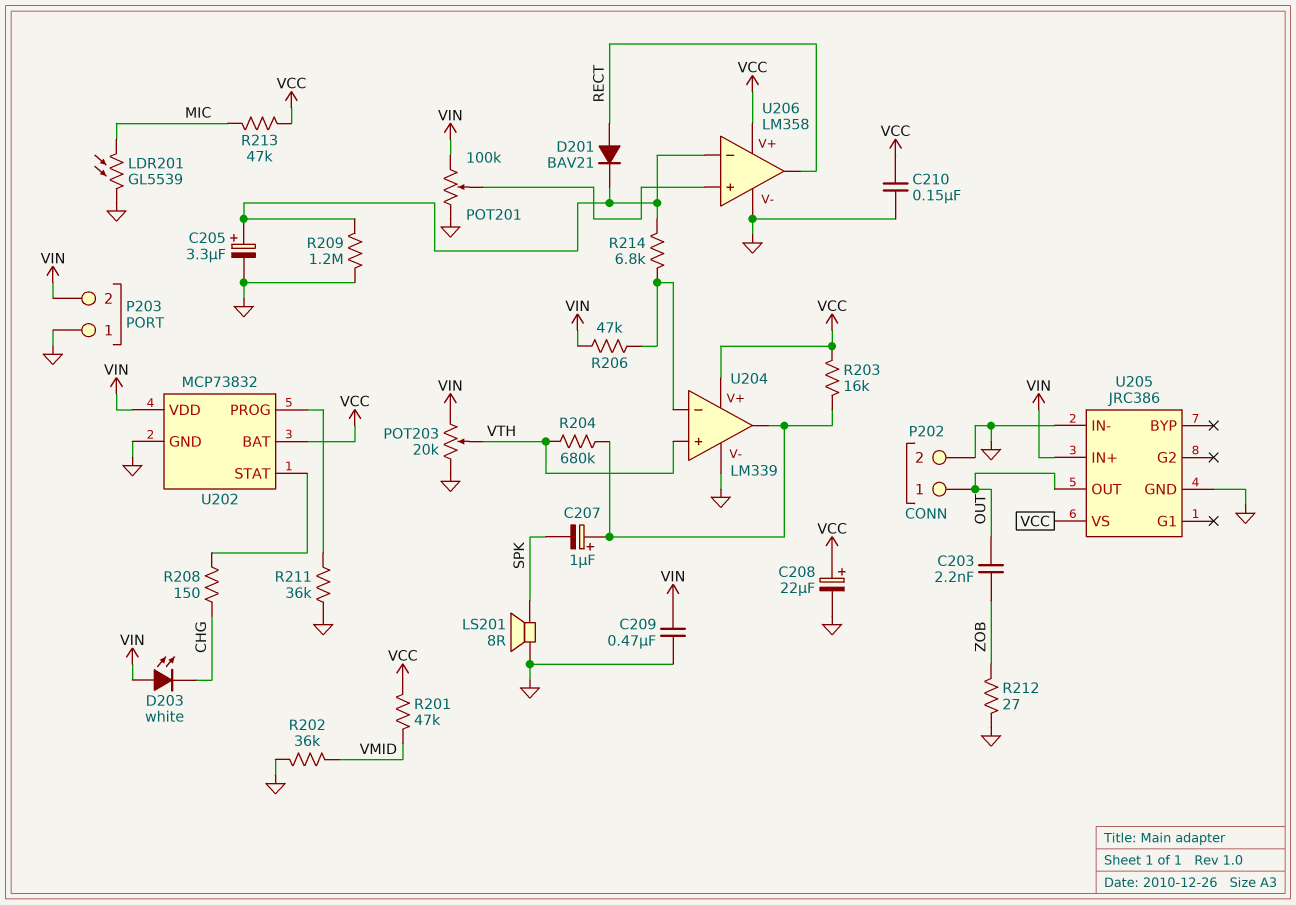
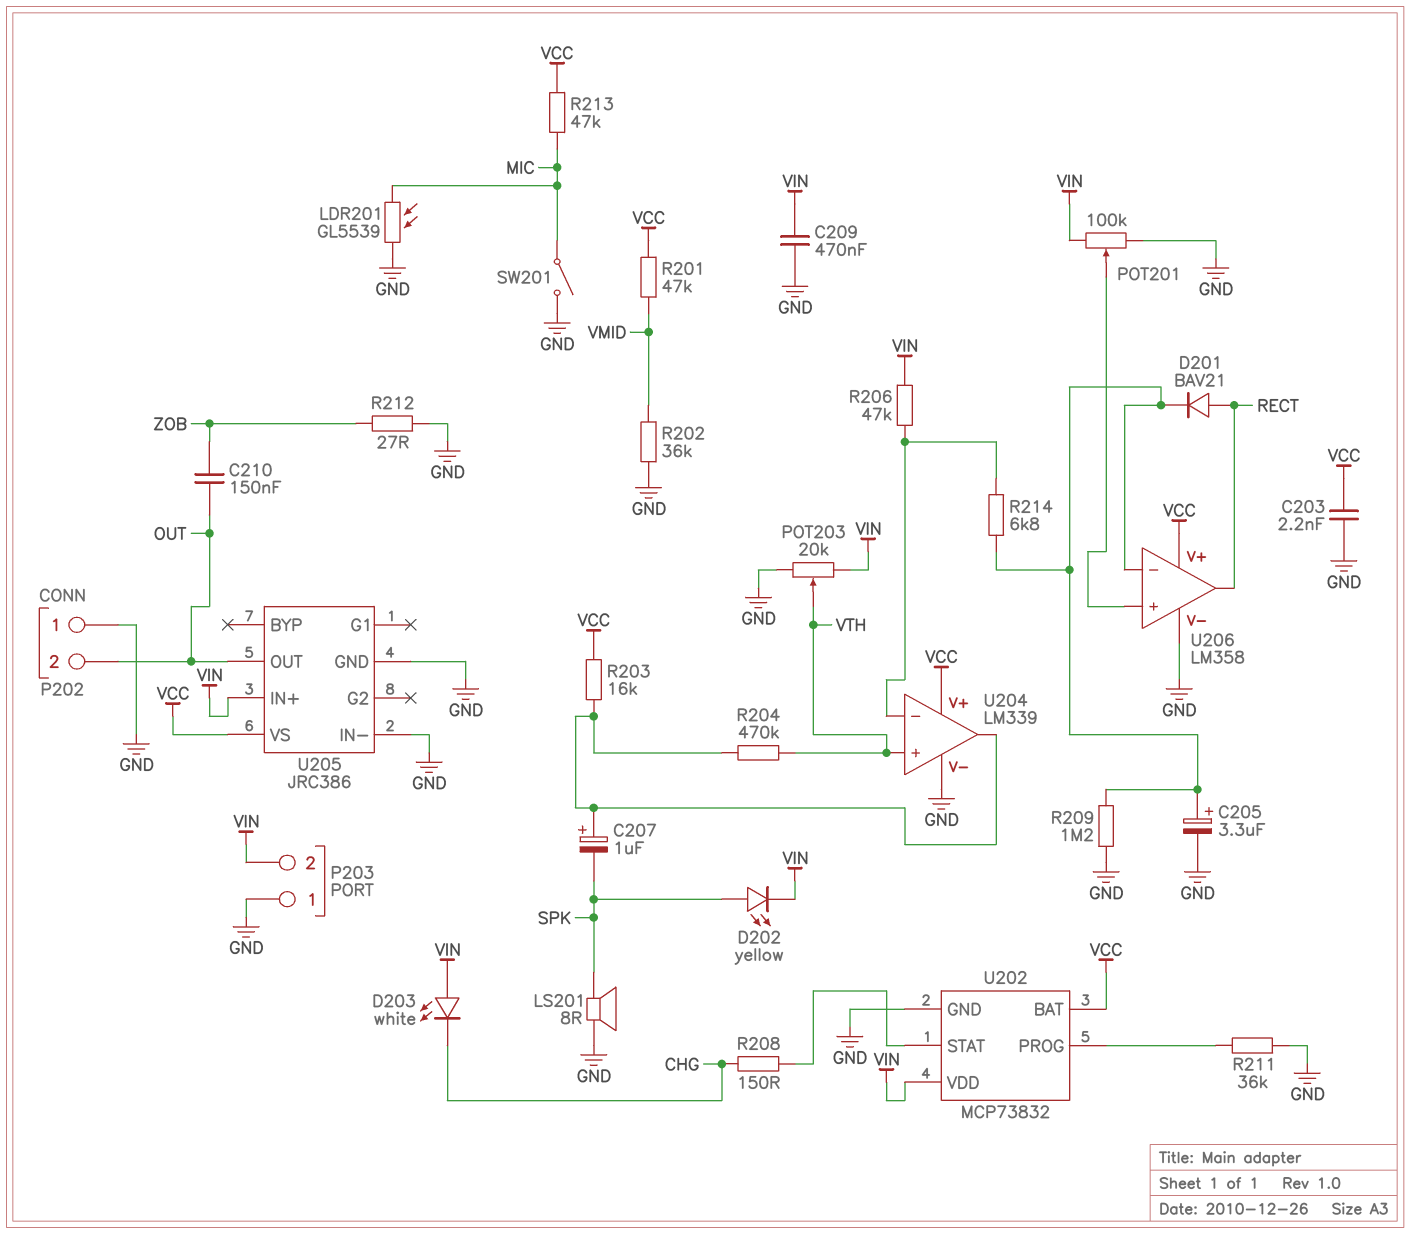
C203: 2.2nF (OUT, ZOB) -> 2.2nF (GND, VCC)
C208: 22uF (plus VCC, minus GND) -> none
C210: 150nF (GND, VCC) -> 150nF (OUT, ZOB)
D202: none -> LED yellow (A SPK, K VIN)
P202 pin 1: OUT -> GND
P202 pin 2: GND -> OUT
R204: 680k (U204/out, VTH) -> 470k (U204/out, VTH)
SW201: none -> switch (GND, MIC)

